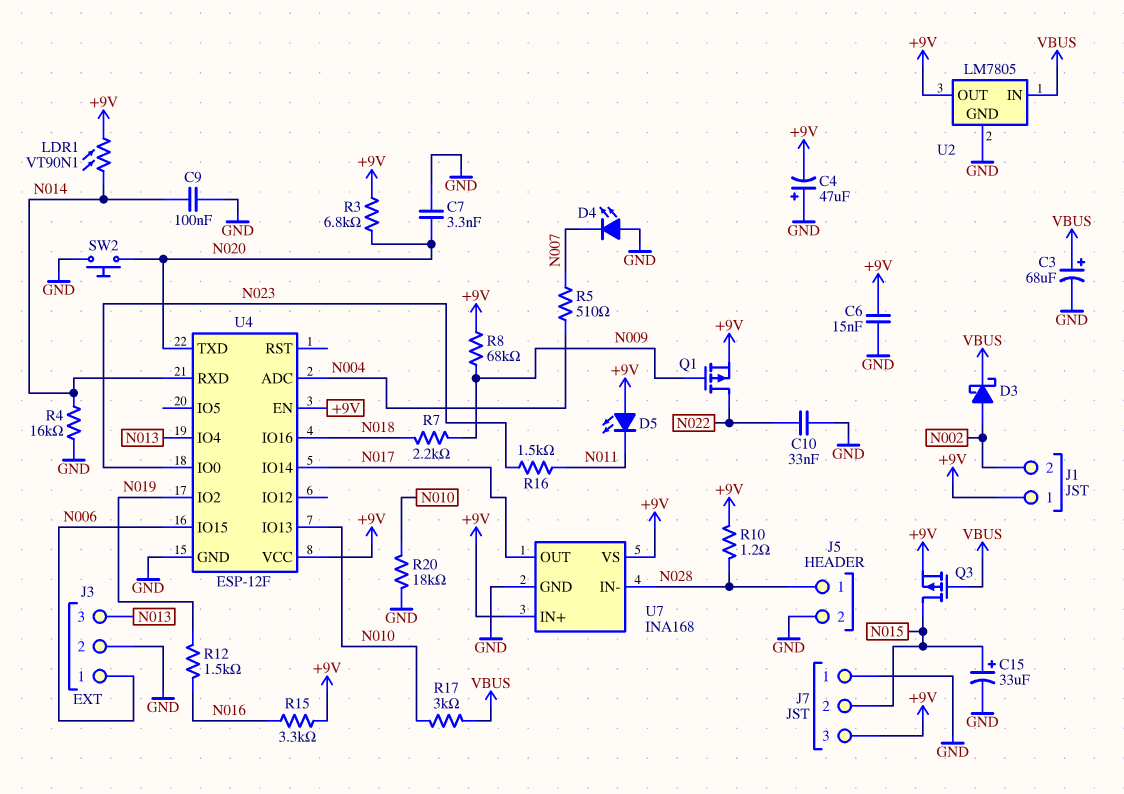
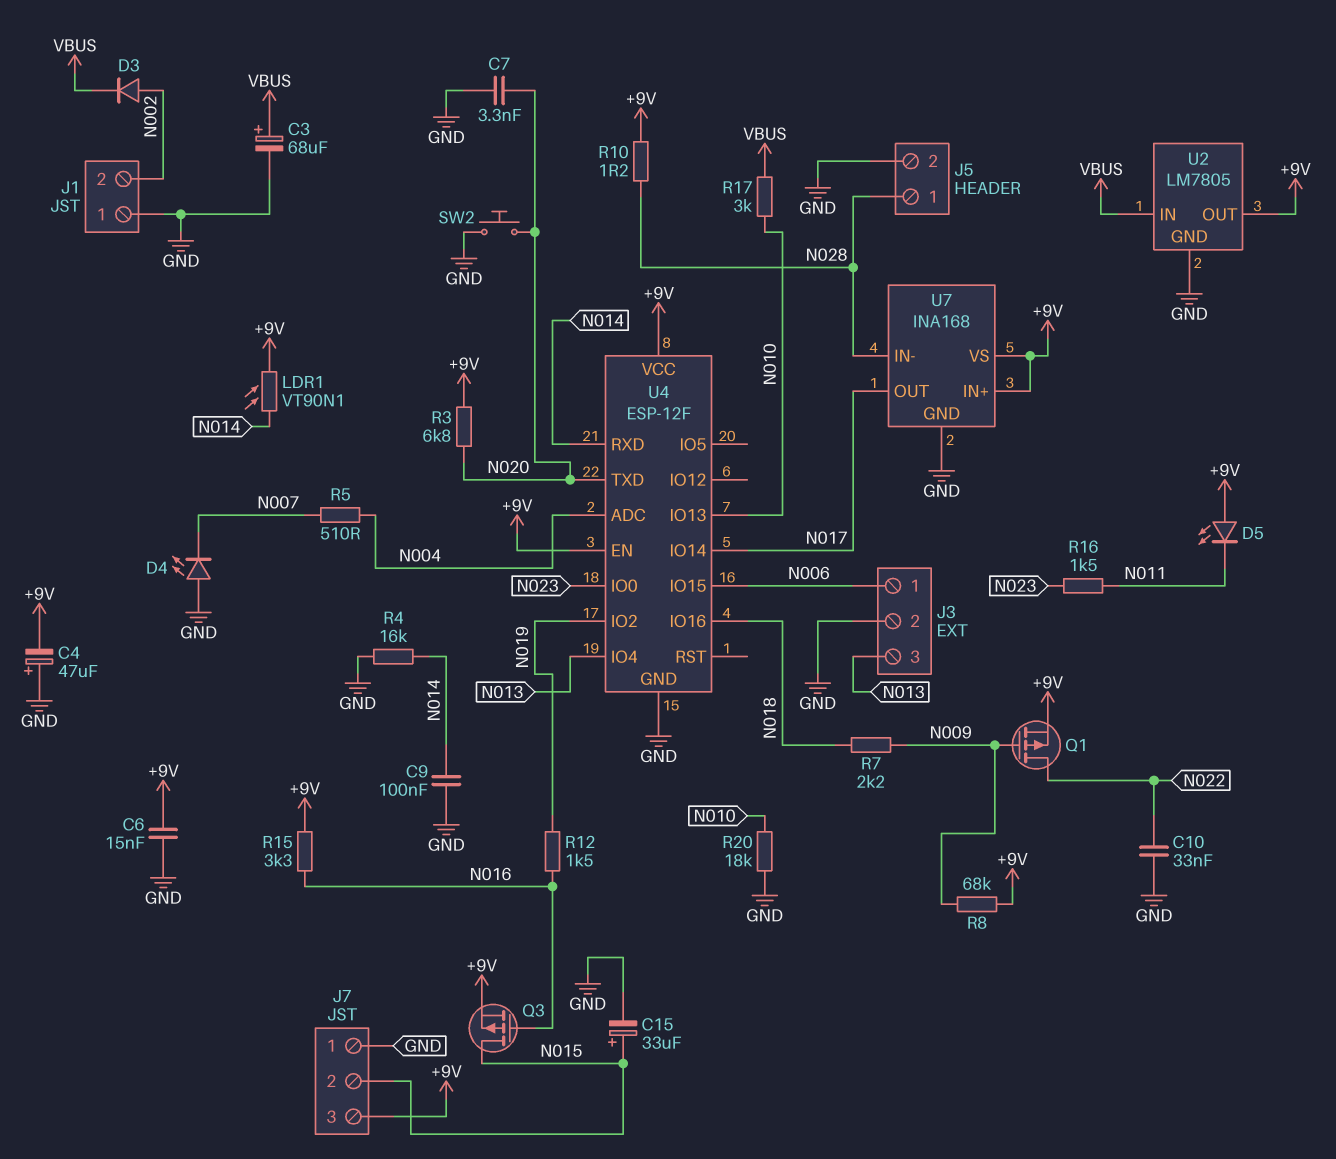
D3: schottky (A N002, K VBUS) -> diode (A N002, K VBUS)
J1 pin 1: +9V -> GND
Q3: PMOS (G VBUS, D N015, S +9V) -> PMOS (G N016, D N015, S +9V)

